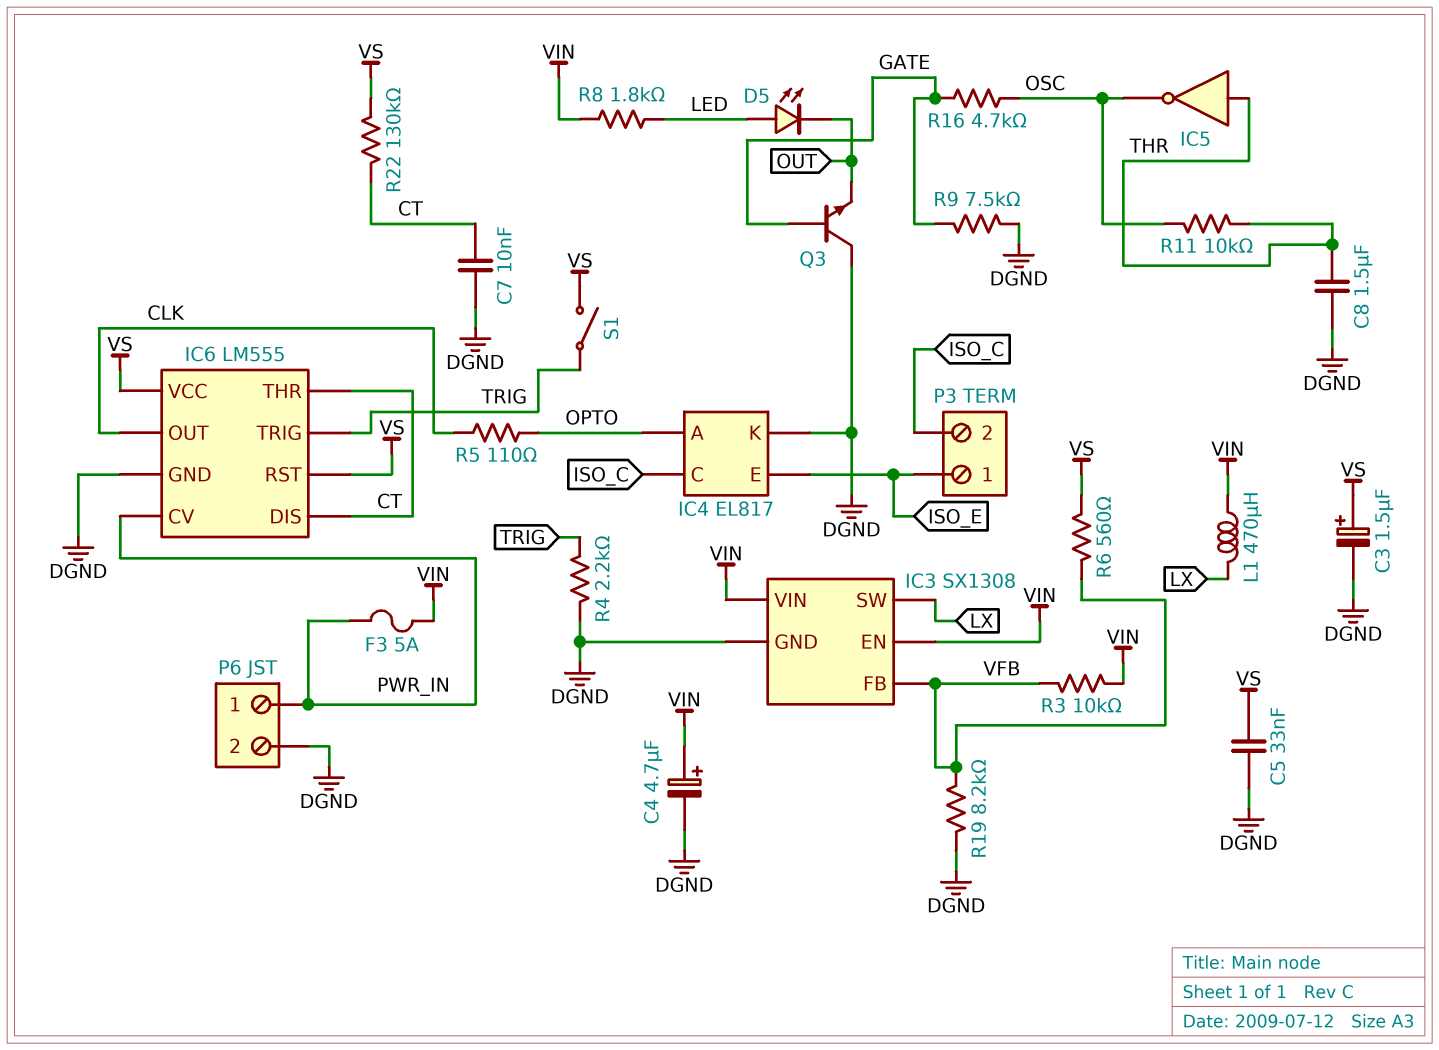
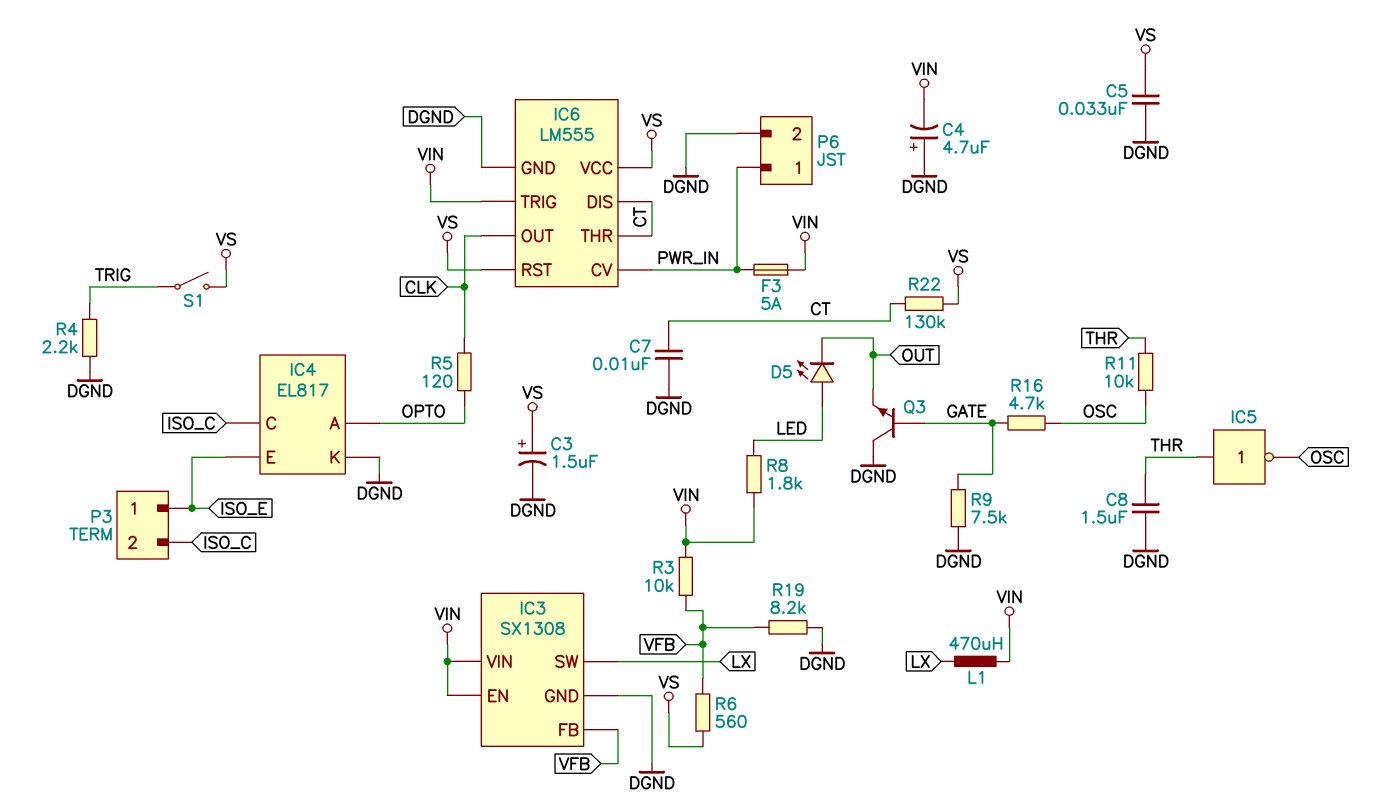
C4: 4.7uF (plus VIN, minus DGND) -> 4.7uF (plus DGND, minus VIN)
IC6 pin TRIG: TRIG -> VIN
R5: 110 (CLK, OPTO) -> 120 (CLK, OPTO)

